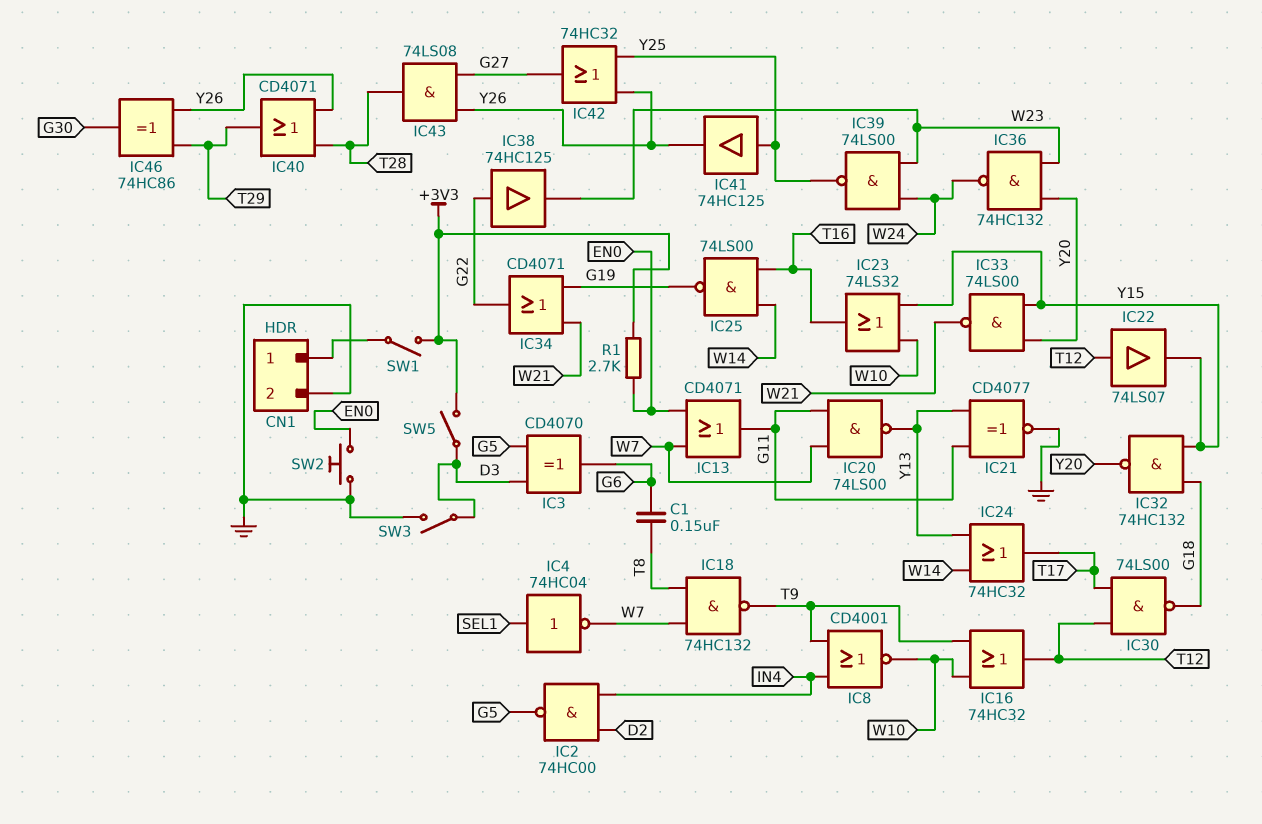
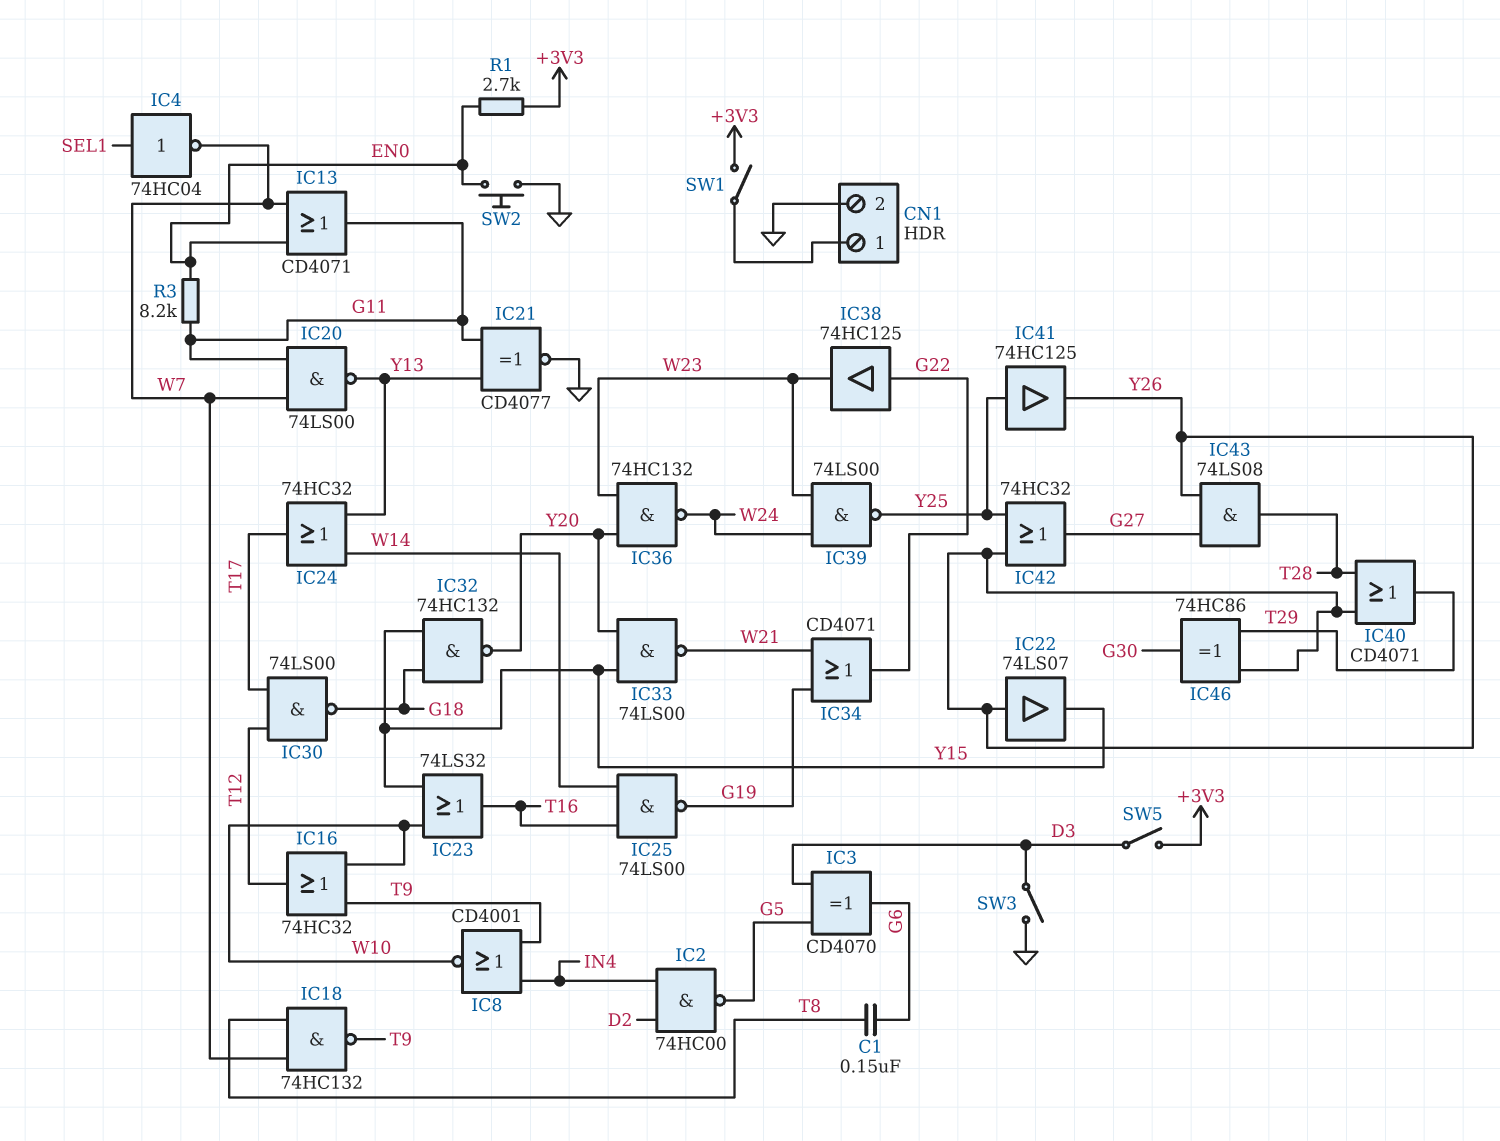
IC22: buffer 74LS07 (in T12, out Y15) -> buffer 74LS07 (in Y26, out Y15)
R3: none -> 8.2k (EN0, G11)

